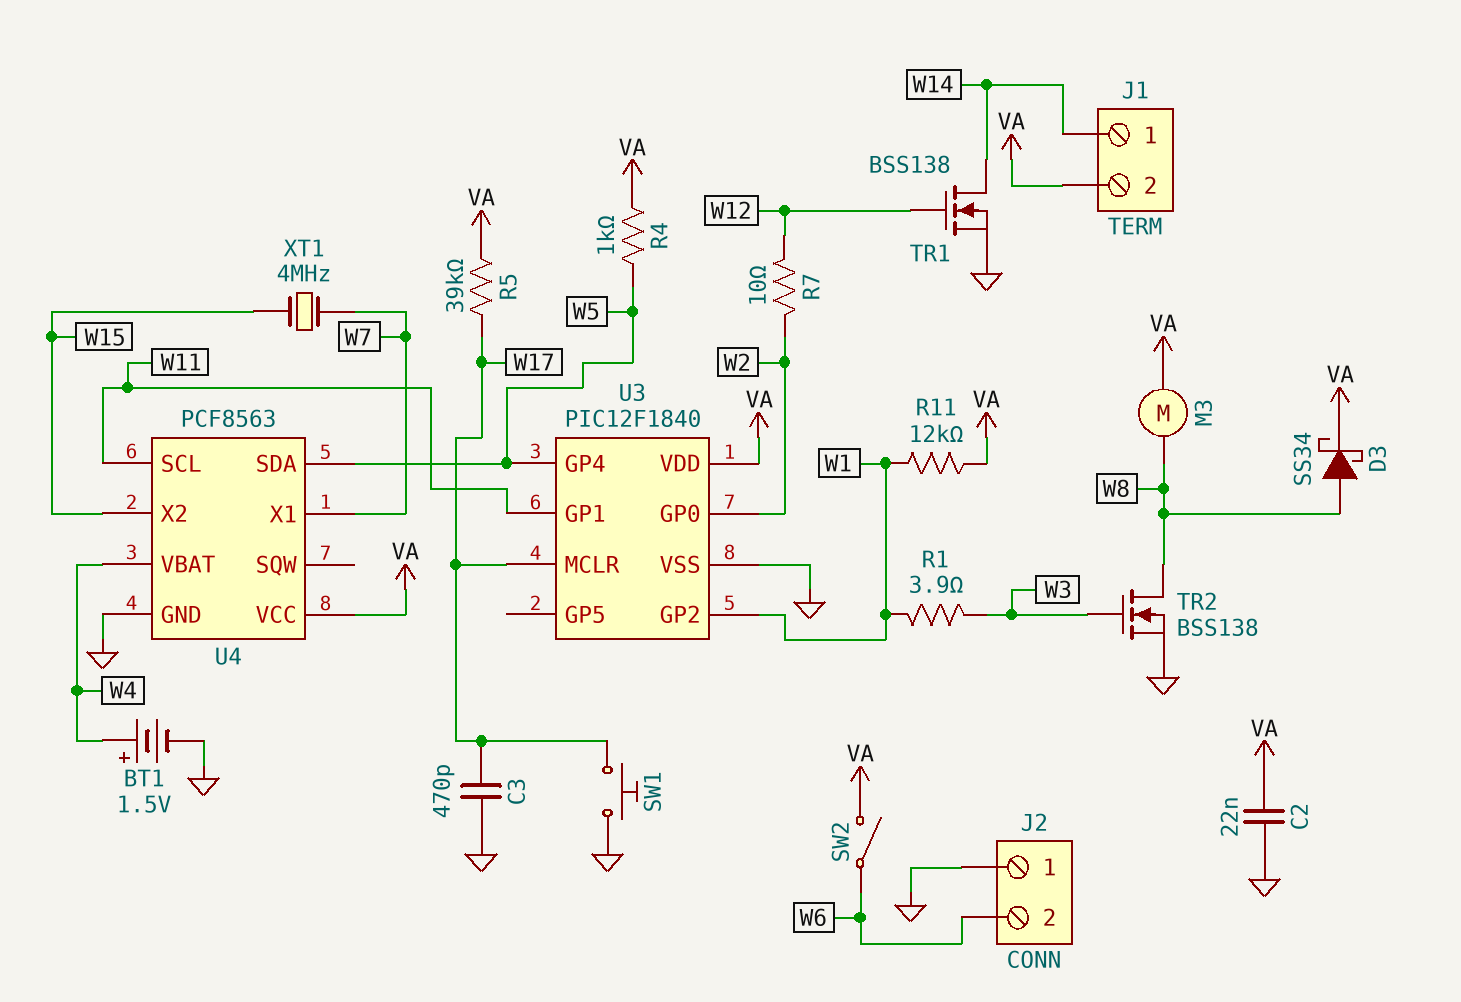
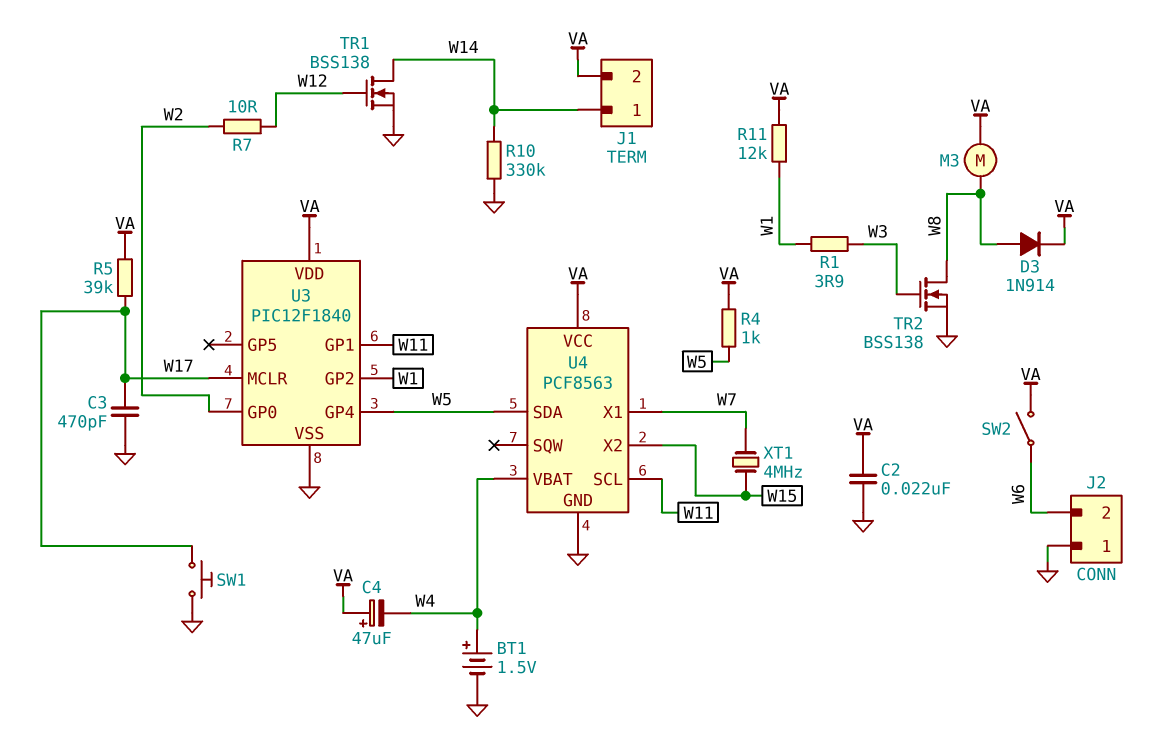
C4: none -> 47uF (plus VA, minus W4)
D3: schottky SS34 (A W8, K VA) -> diode 1N914 (A W8, K VA)
R10: none -> 330k (GND, W14)

